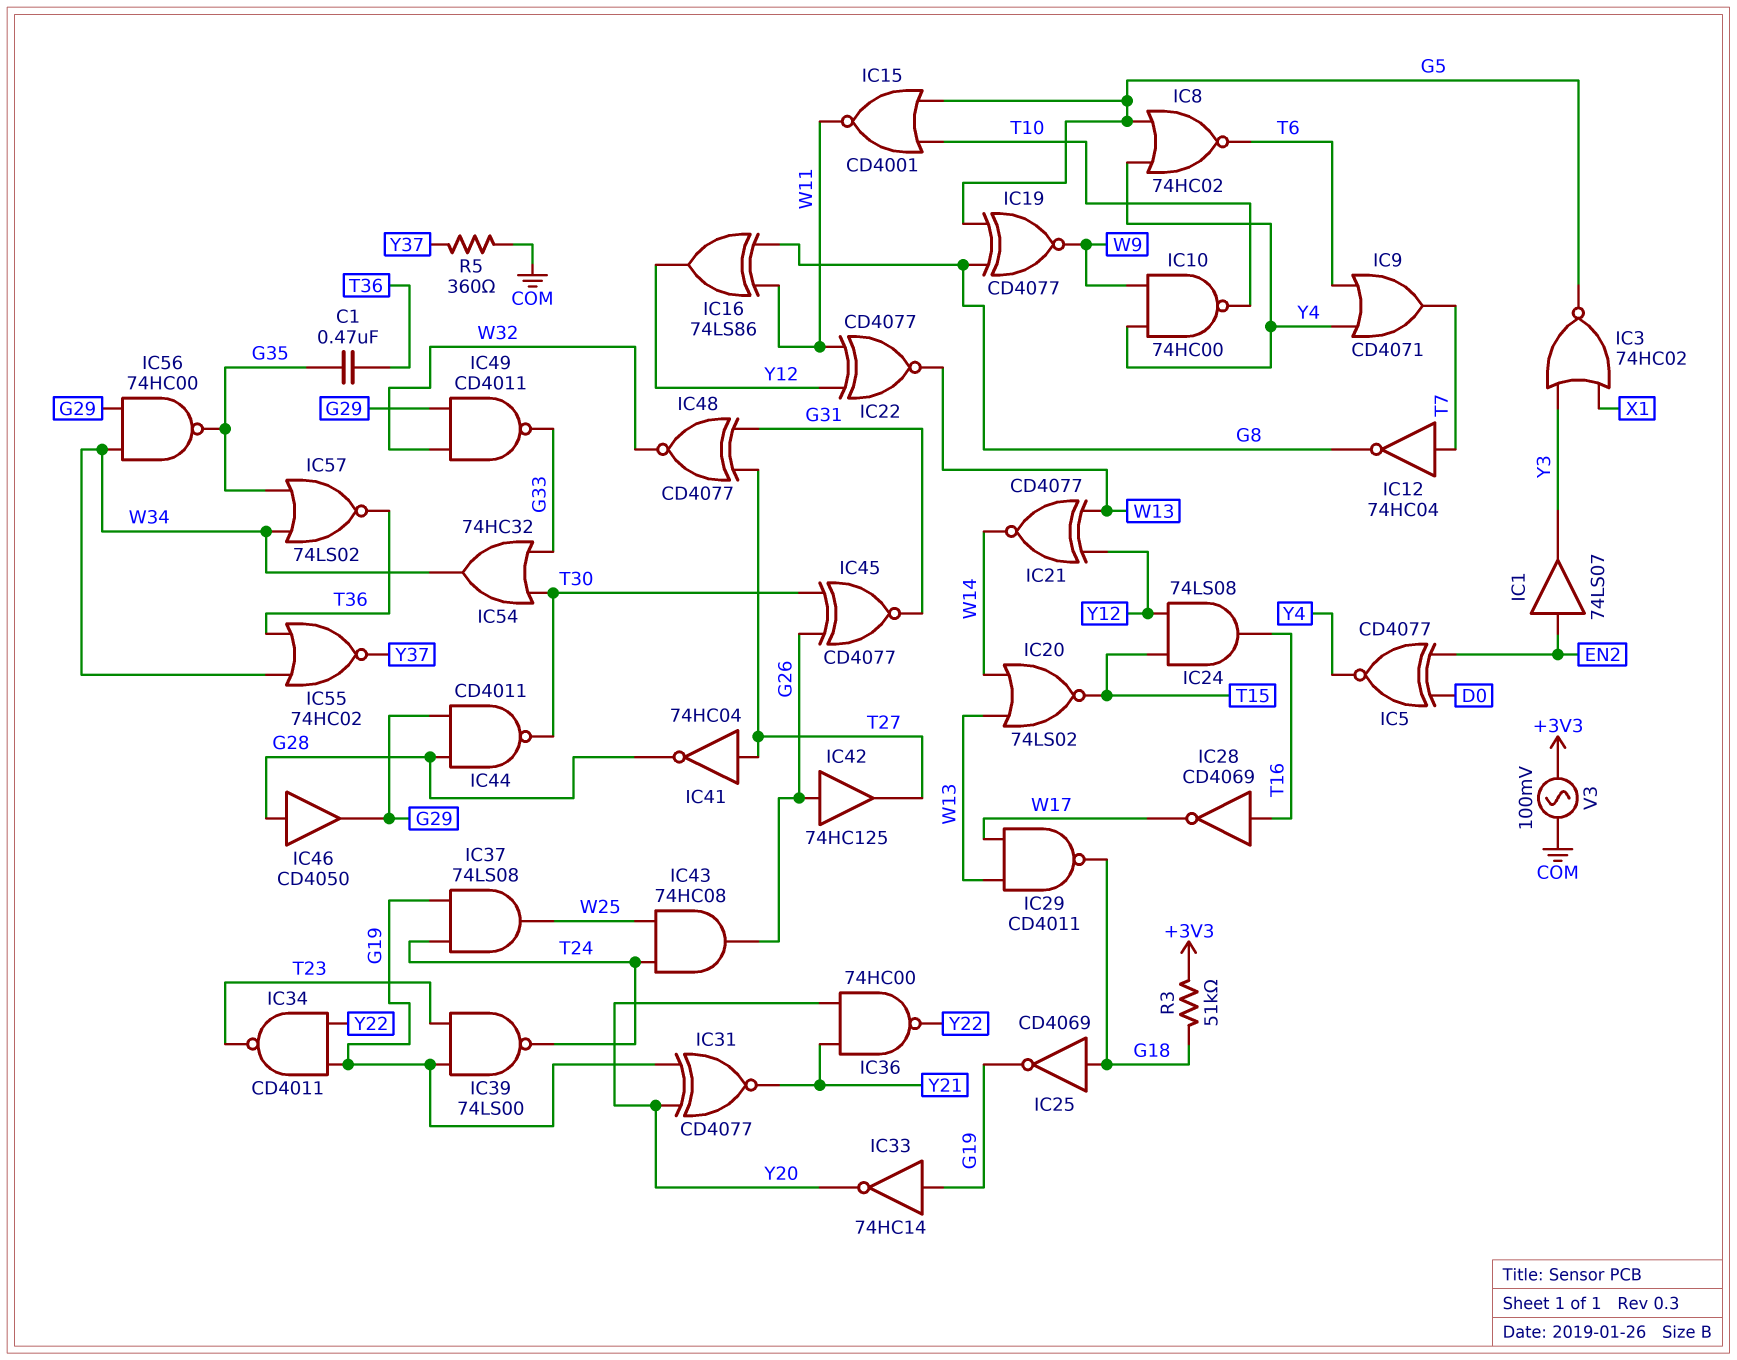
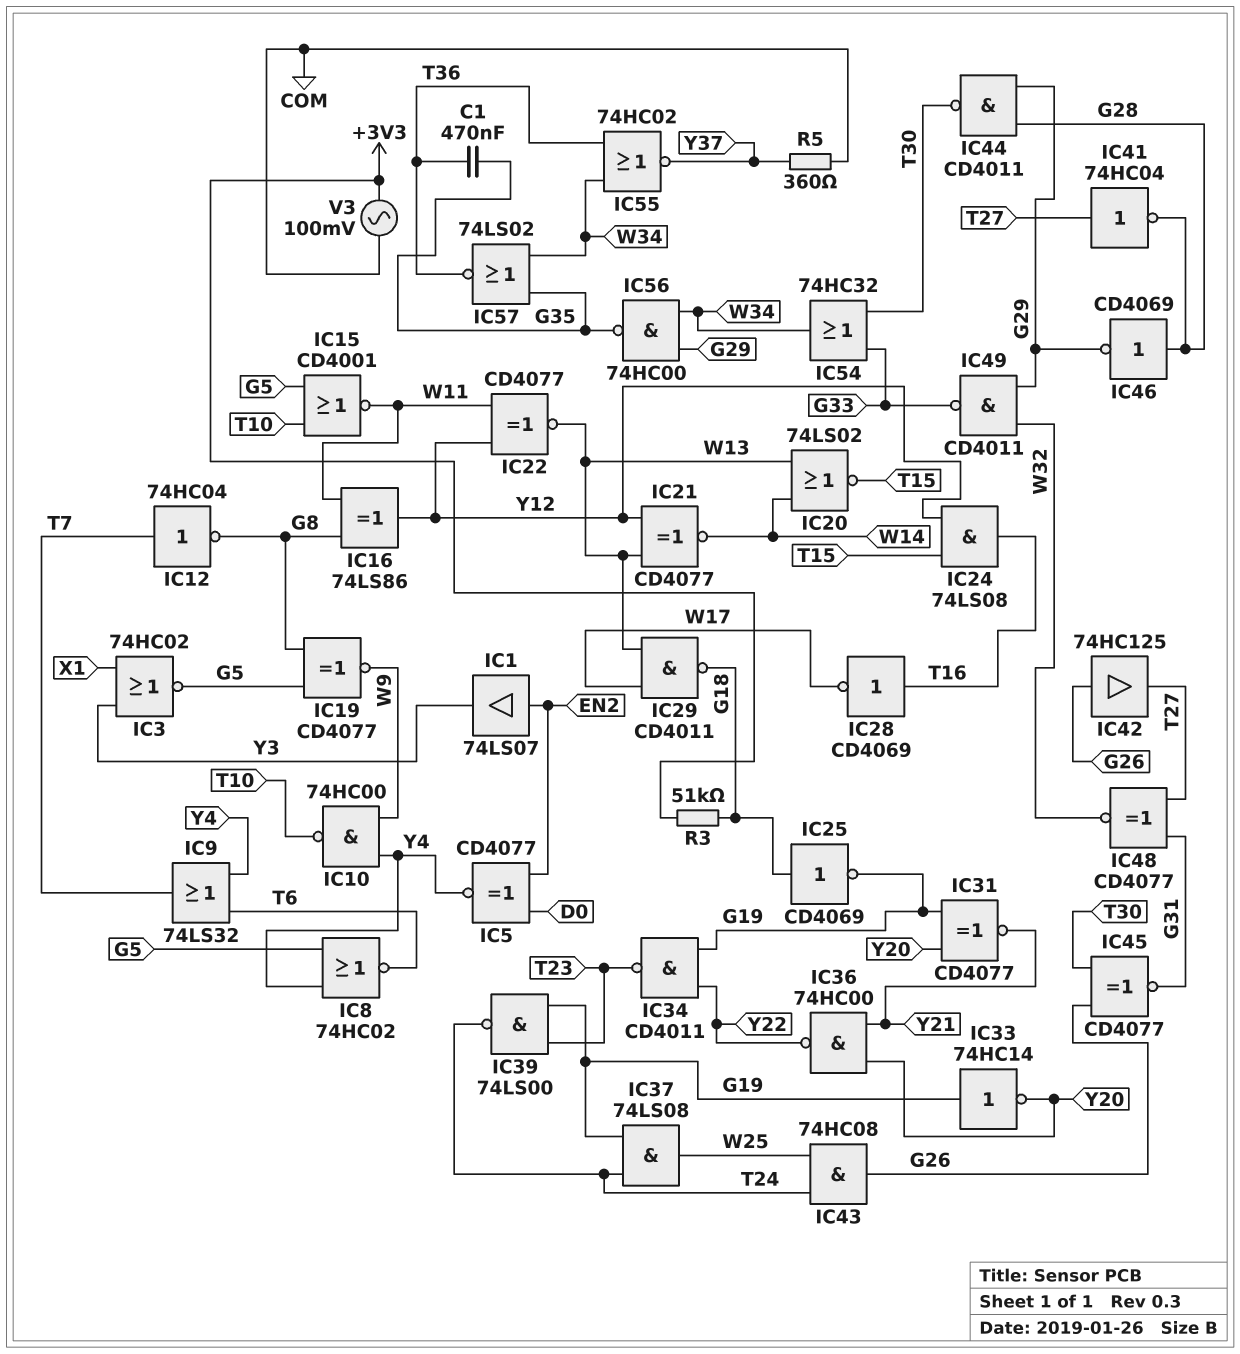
IC9: OR CD4071 (in T6, in Y4, out T7) -> OR 74LS32 (in T6, in Y4, out T7)
IC46: buffer CD4050 (in G28, out G29) -> NOT CD4069 (in G28, out G29)

